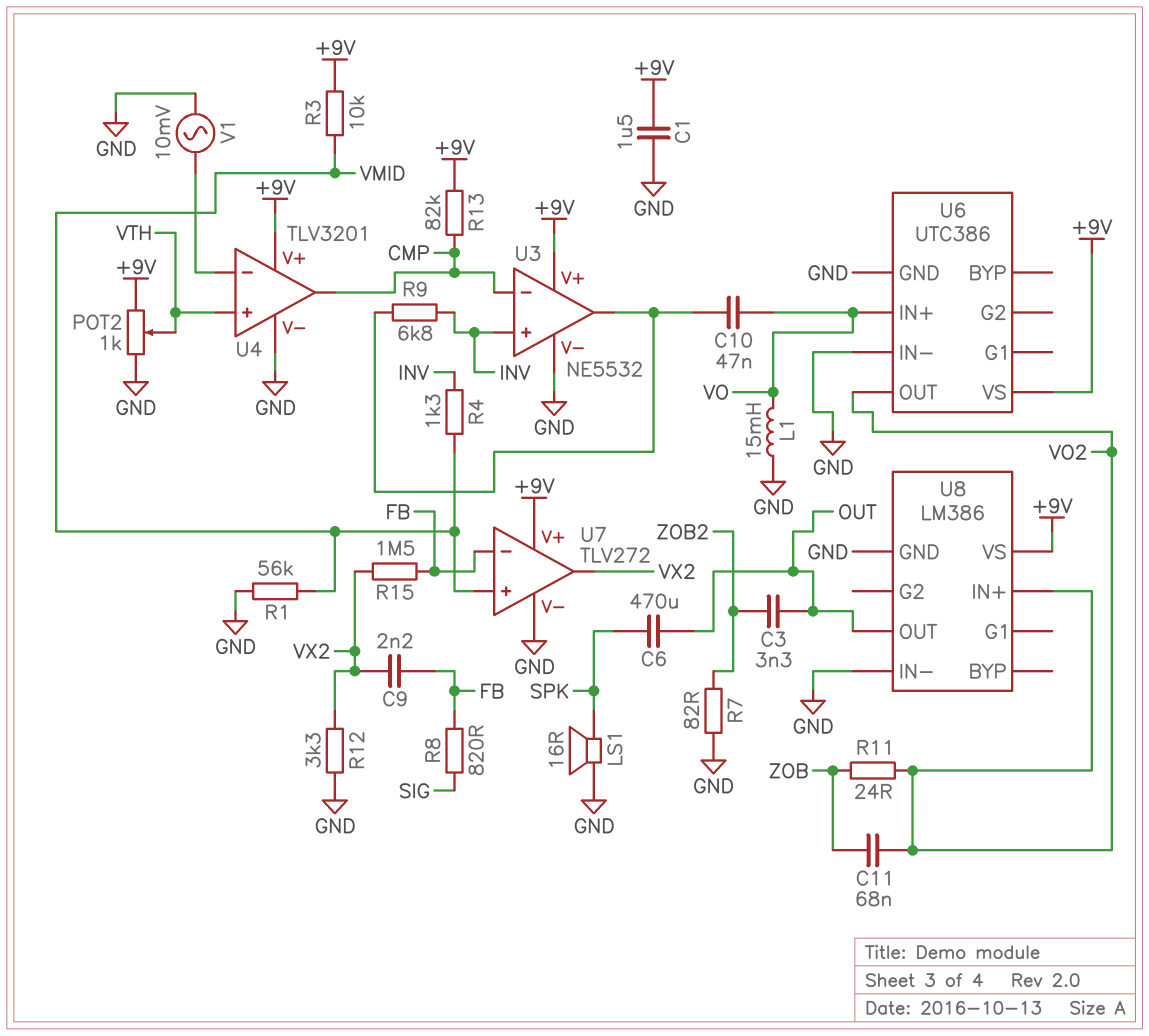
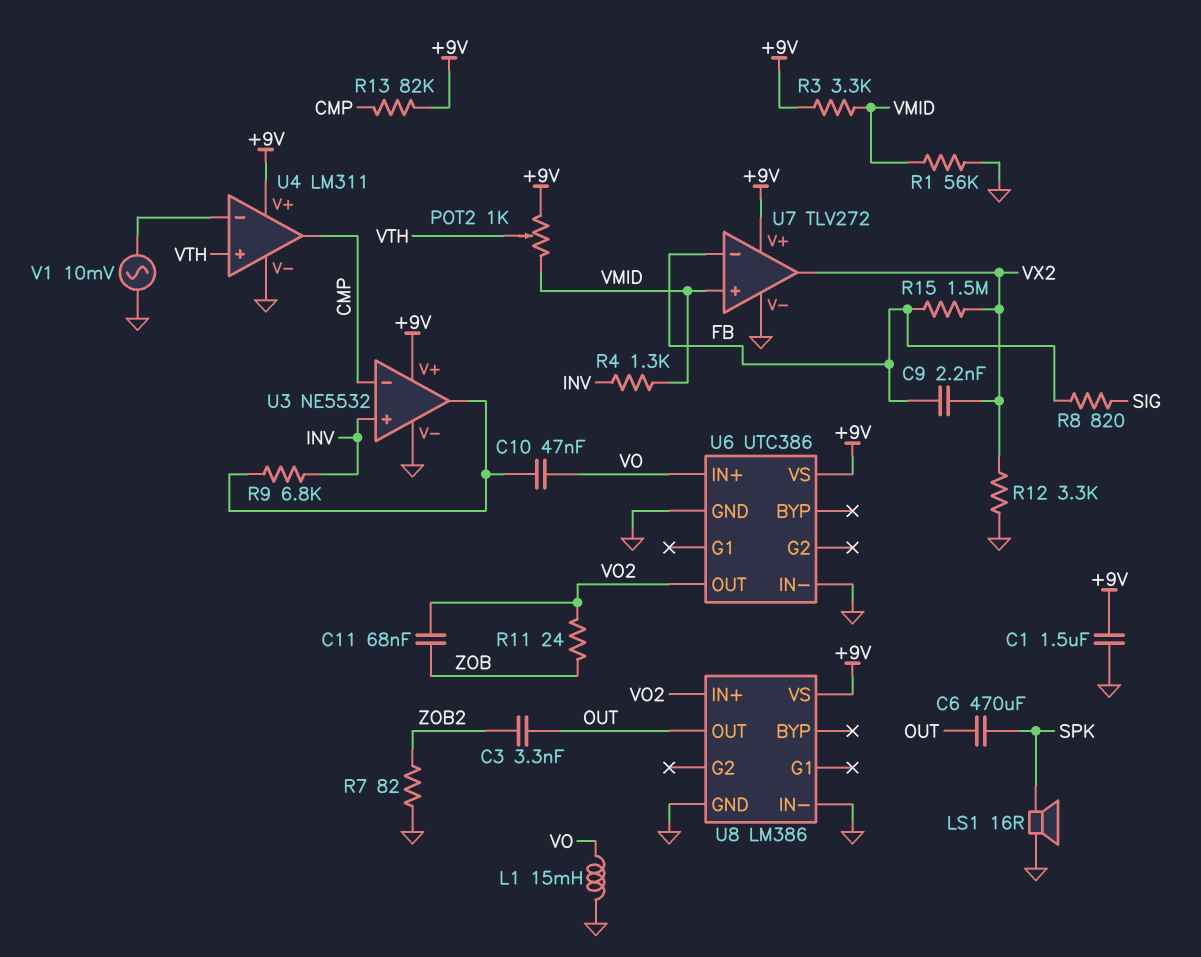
POT2: 1k (+9V, GND, wiper VTH) -> 1k (+9V, VMID, wiper VTH)
R3: 10k (+9V, VMID) -> 3.3k (+9V, VMID)
U4: TLV3201 -> LM311

